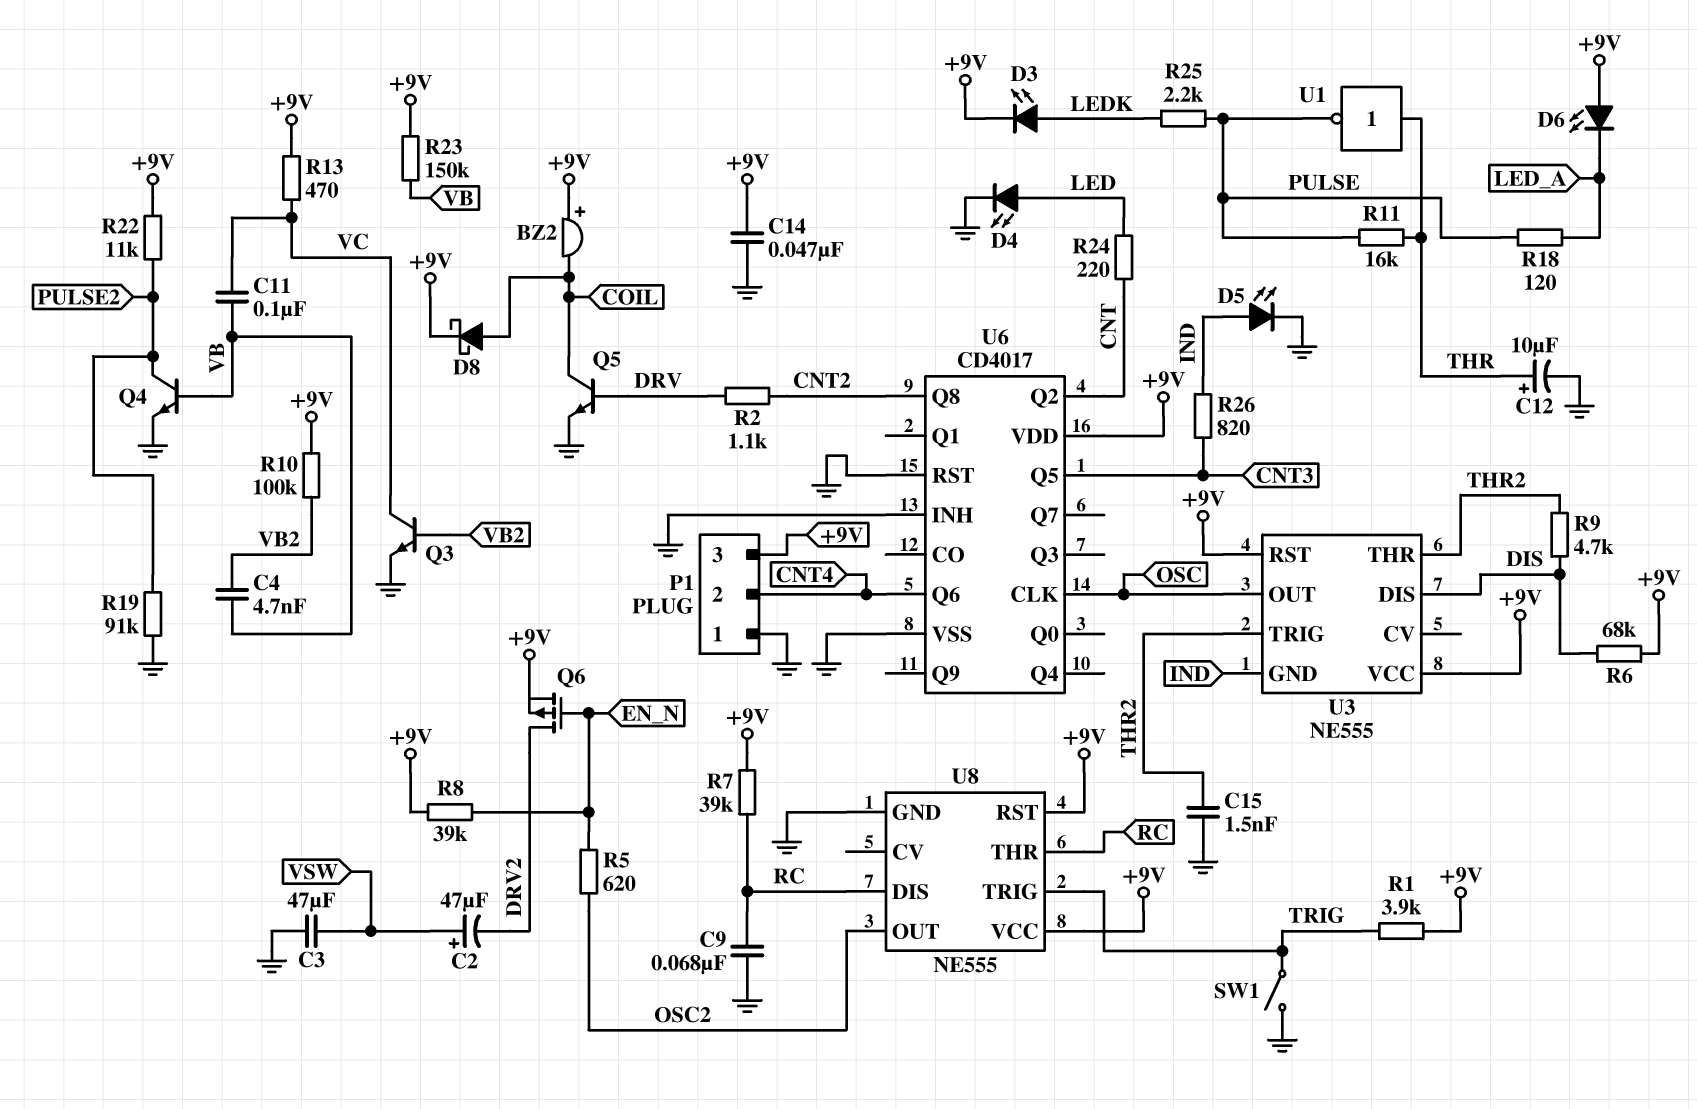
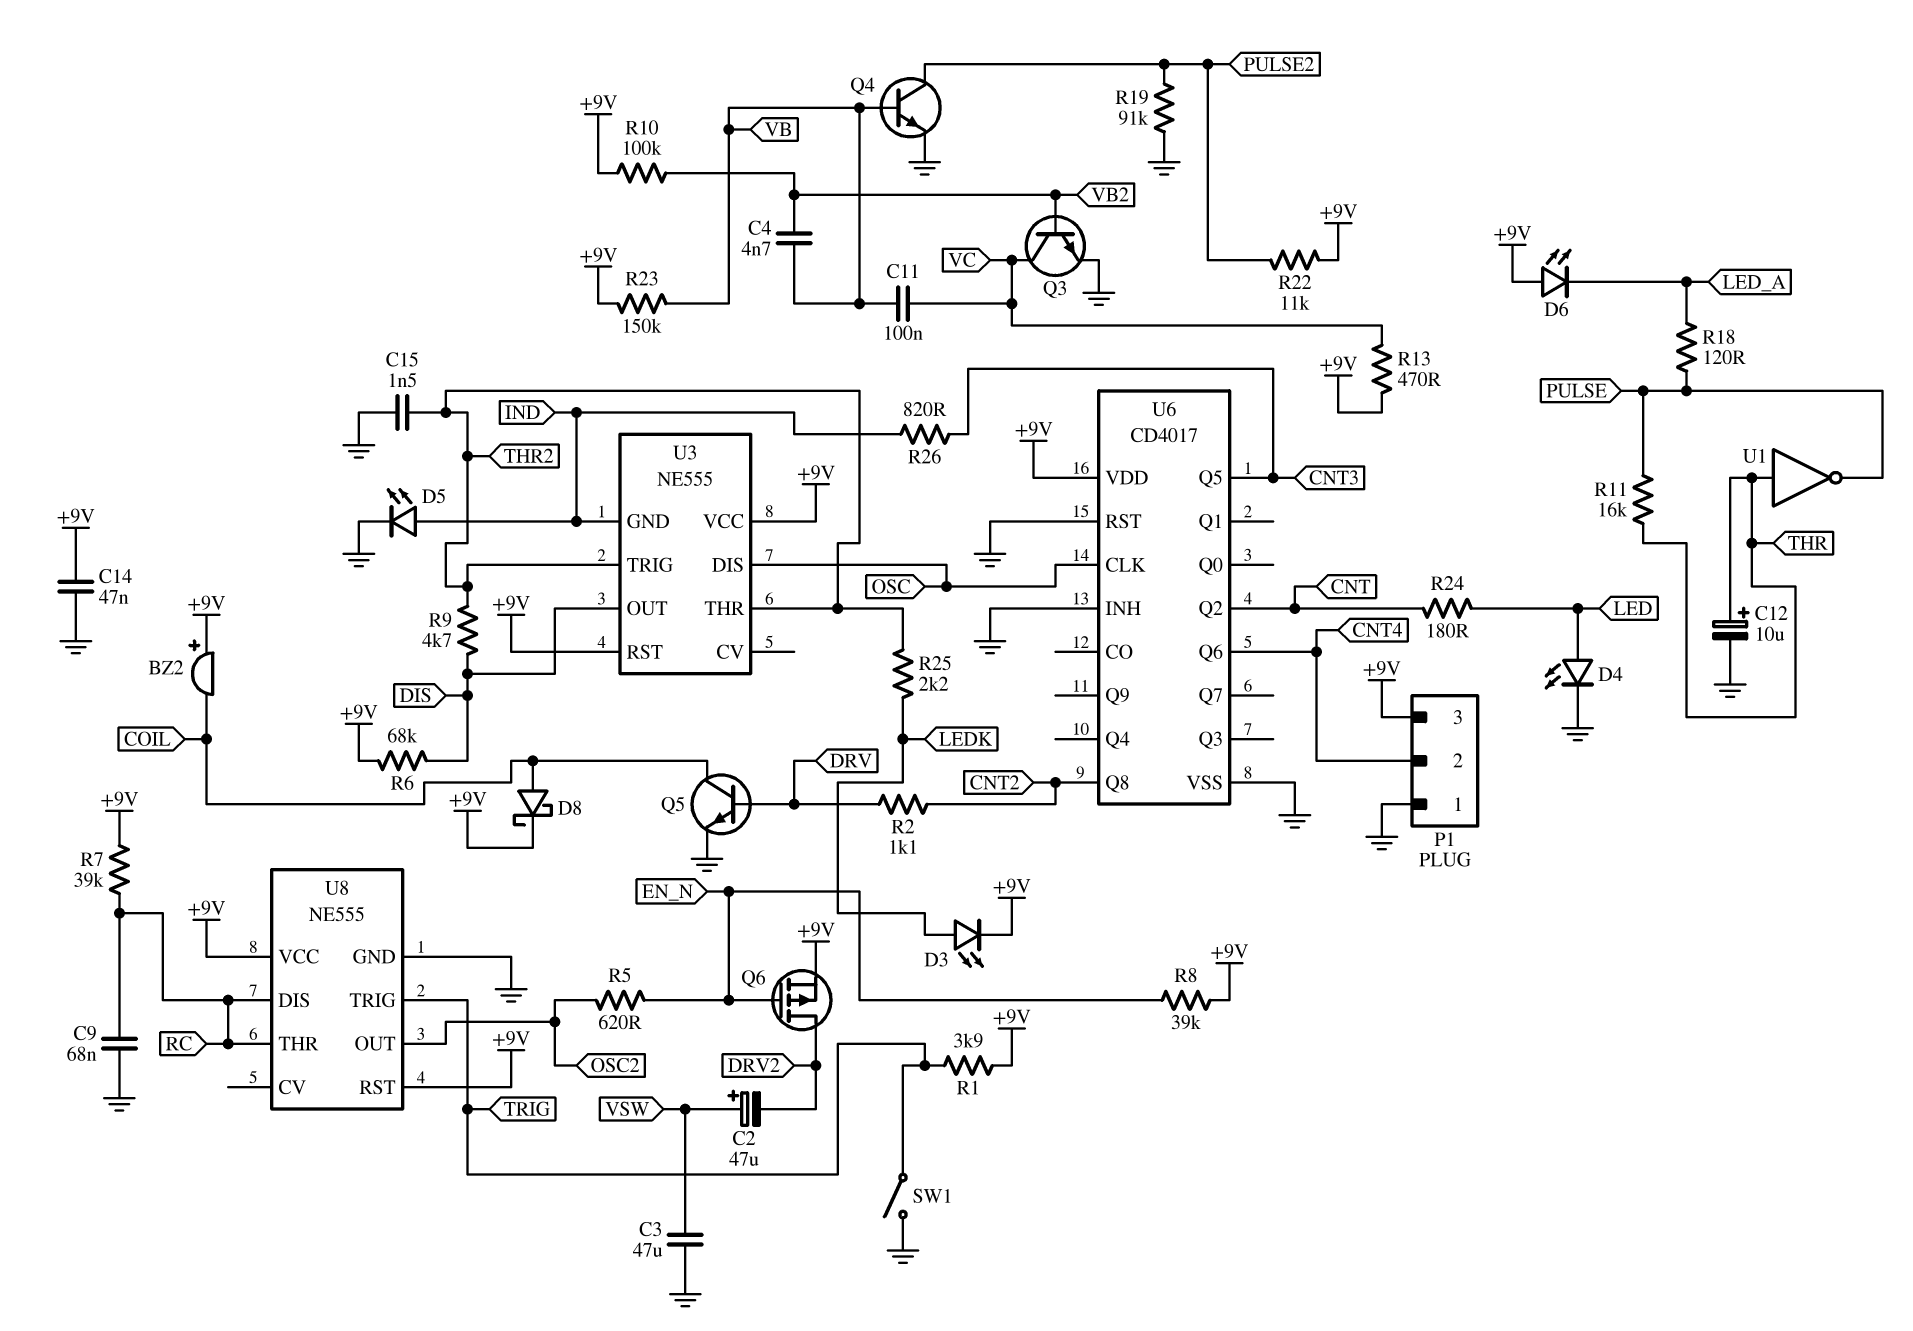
R24: 220 (CNT, LED) -> 180 (CNT, LED)
R25: 2.2k (LEDK, PULSE) -> 2.2k (LEDK, THR2)
U3 pin DIS: DIS -> OSC
U3 pin OUT: OSC -> DIS

